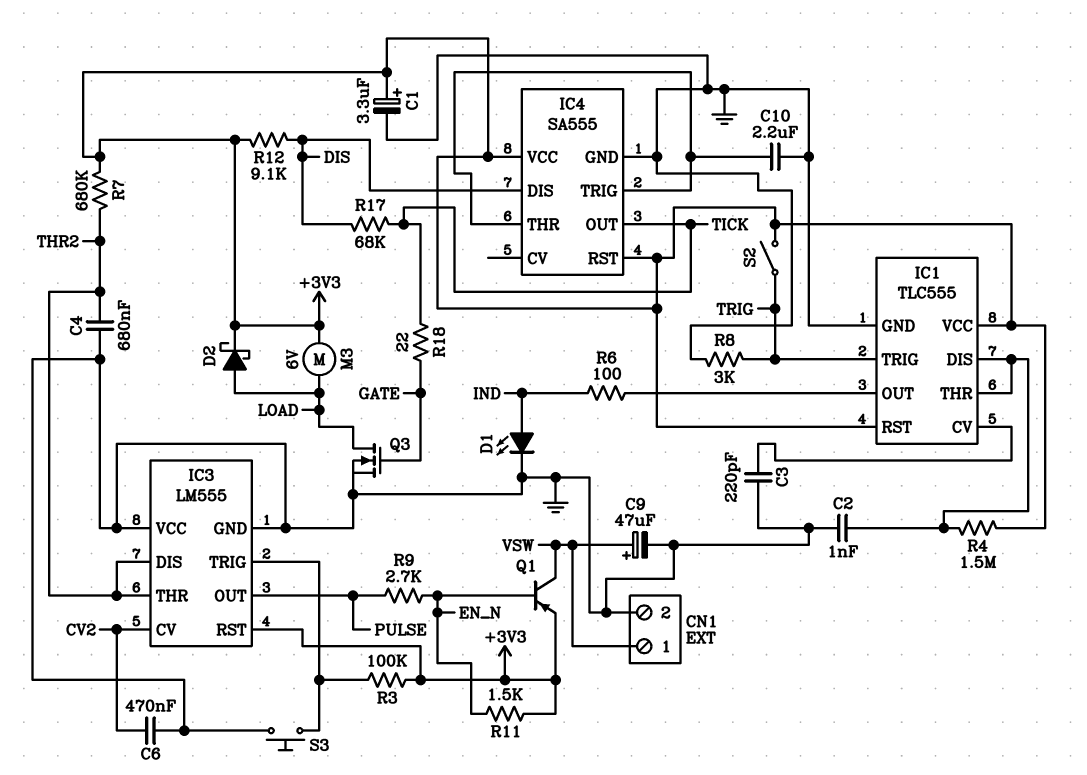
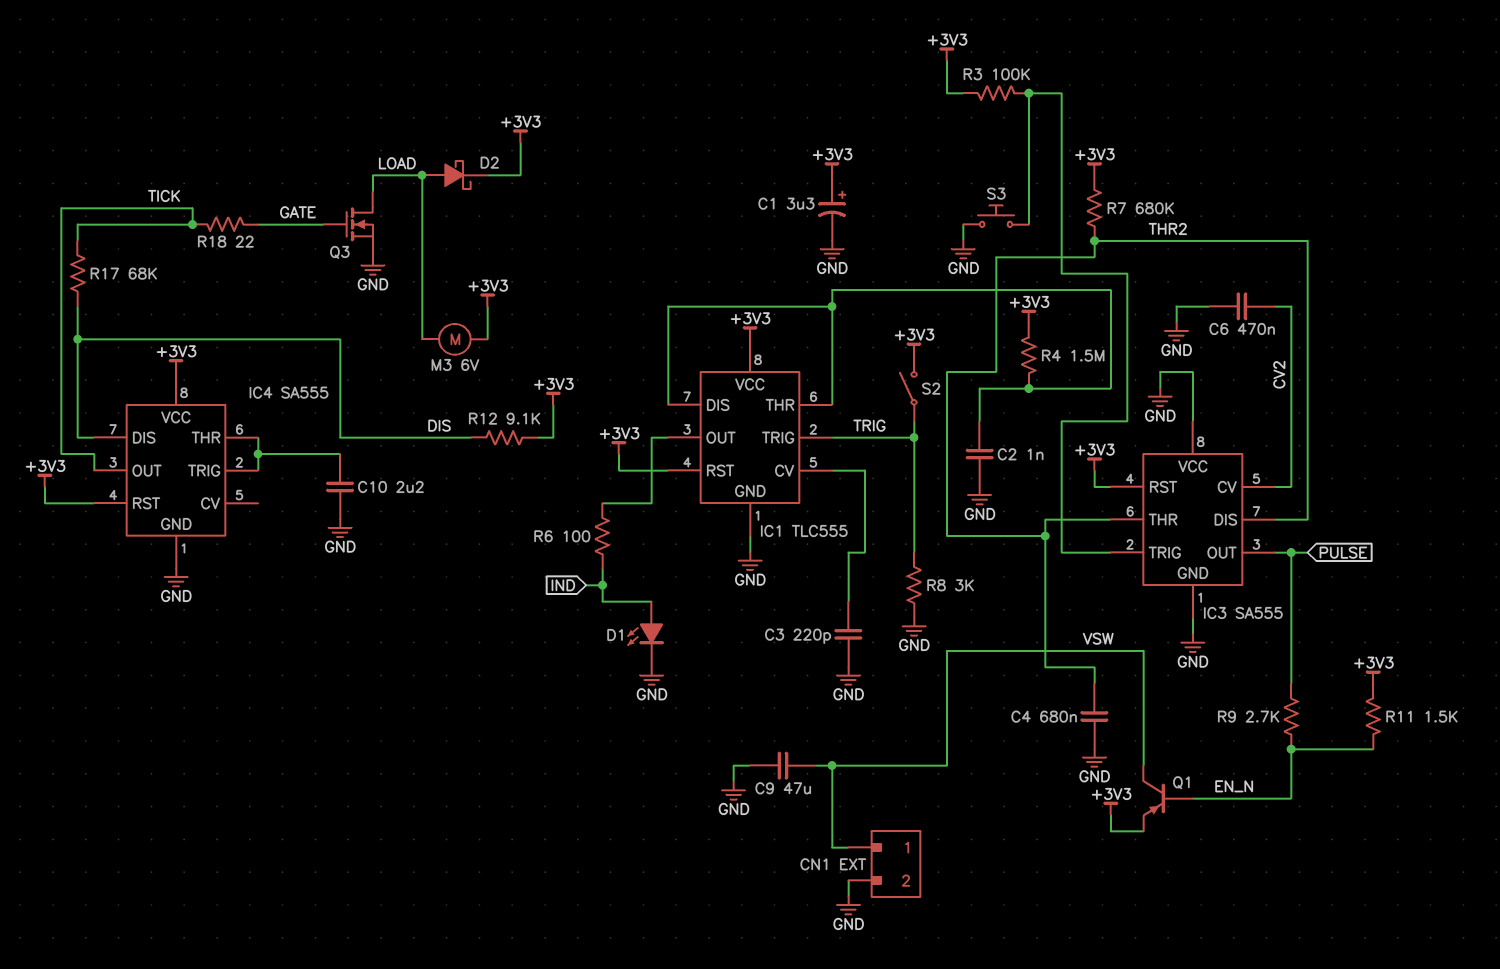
C9: 47uF (plus VSW, minus GND) -> 47uF (GND, VSW)
IC3: LM555 -> SA555

